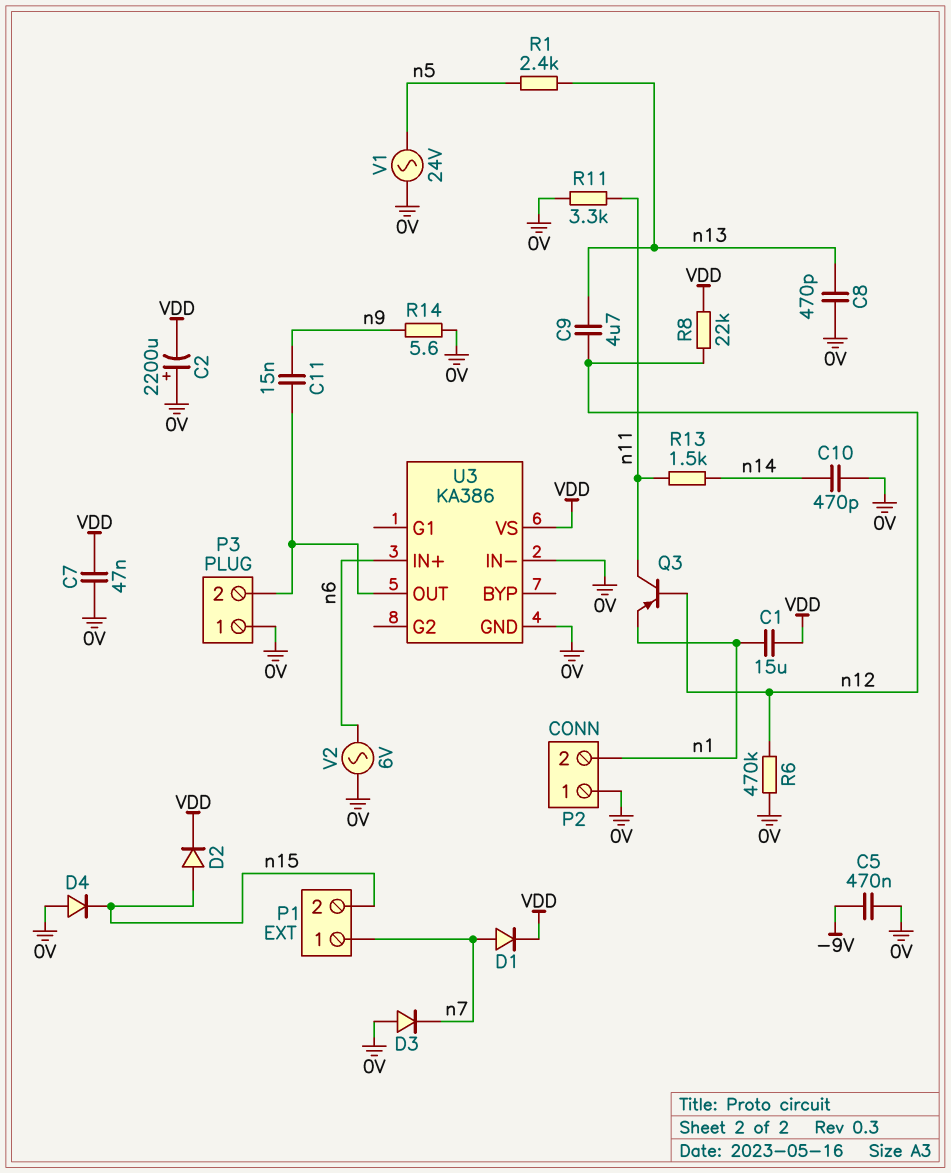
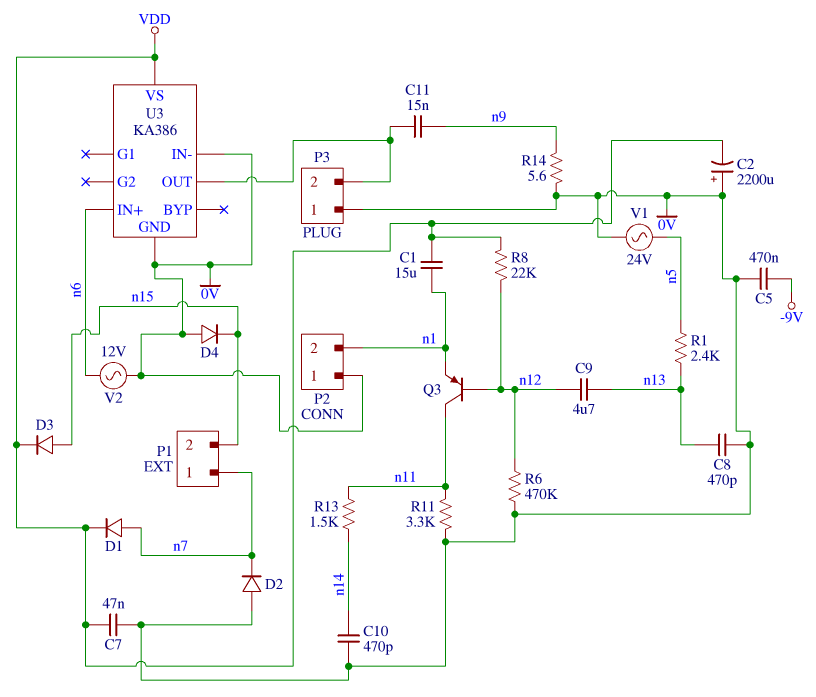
D2: diode (A n15, K VDD) -> diode (A 0V, K n7)
D3: diode (A 0V, K n7) -> diode (A n15, K VDD)
V2: AC 6V (0V, n6) -> AC 12V (0V, n6)

